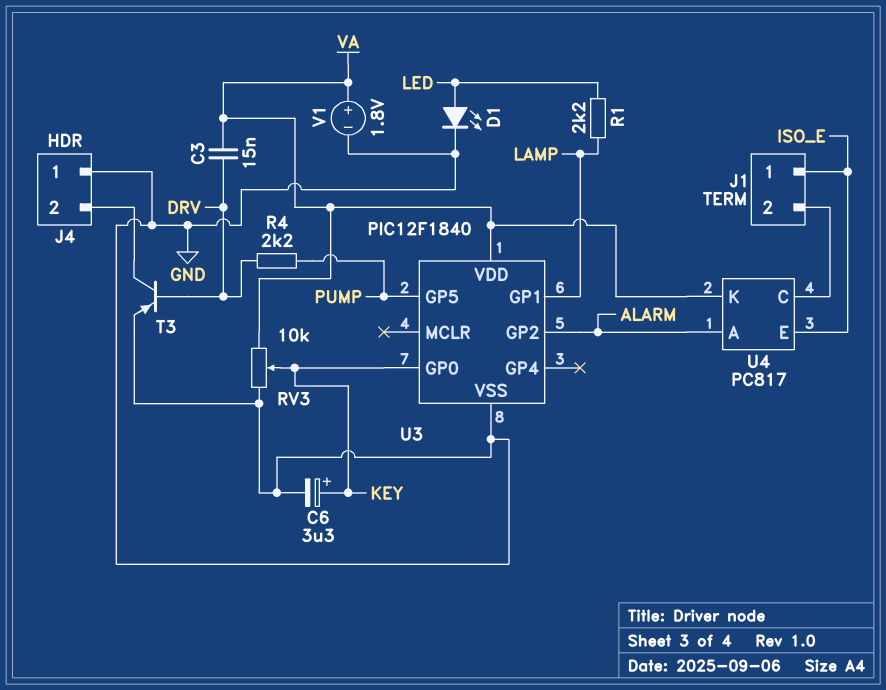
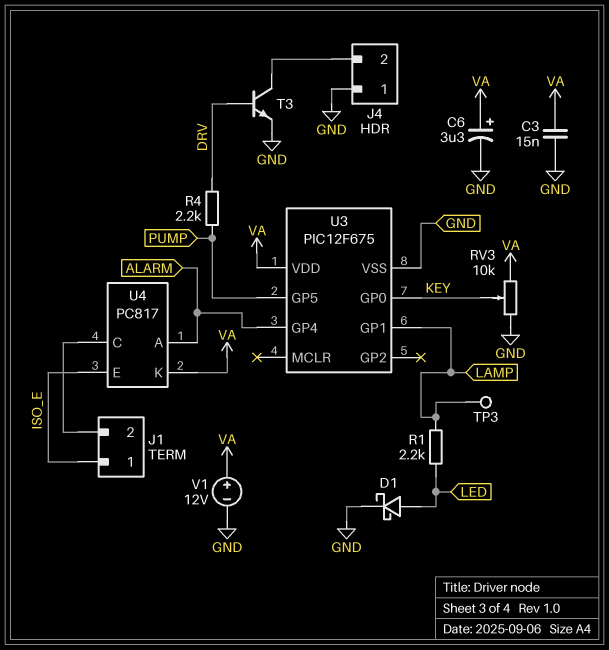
C3: 15nF (DRV, VA) -> 15nF (GND, VA)
C6: 3.3uF (plus KEY, minus GND) -> 3.3uF (plus VA, minus GND)
D1: LED (A LED, K GND) -> schottky (A LED, K GND)
T3: PNP (B DRV, C J4/2, E GND) -> NPN (B DRV, C J4/2, E GND)
TP3: none -> test point (LAMP)
U3: PIC12F1840 -> PIC12F675
U3 pin GP2: ALARM -> none
U3 pin GP4: none -> ALARM
V1: 1.8V (plus VA, minus GND) -> 12V (plus VA, minus GND)

